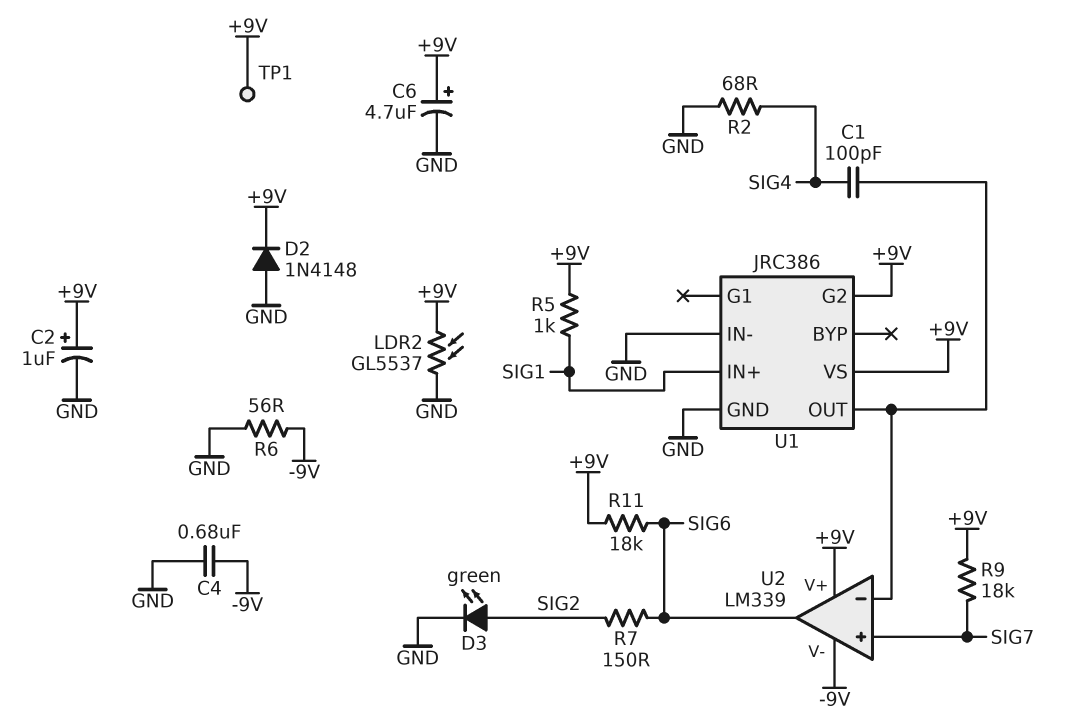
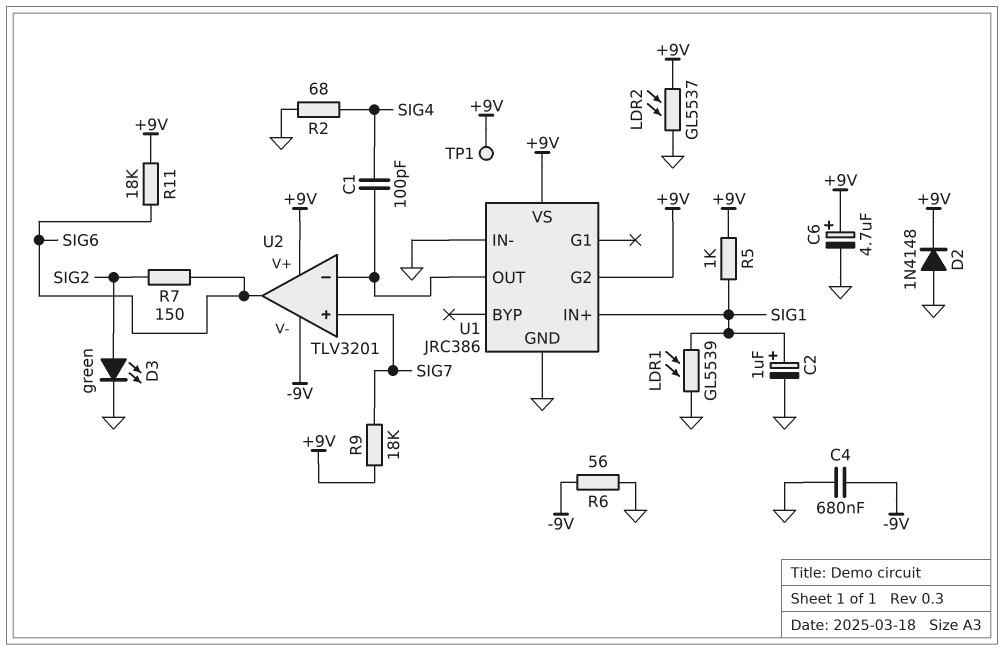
C2: 1uF (plus +9V, minus GND) -> 1uF (plus SIG1, minus GND)
LDR1: none -> GL5539 (GND, SIG1)
U2: LM339 -> TLV3201

